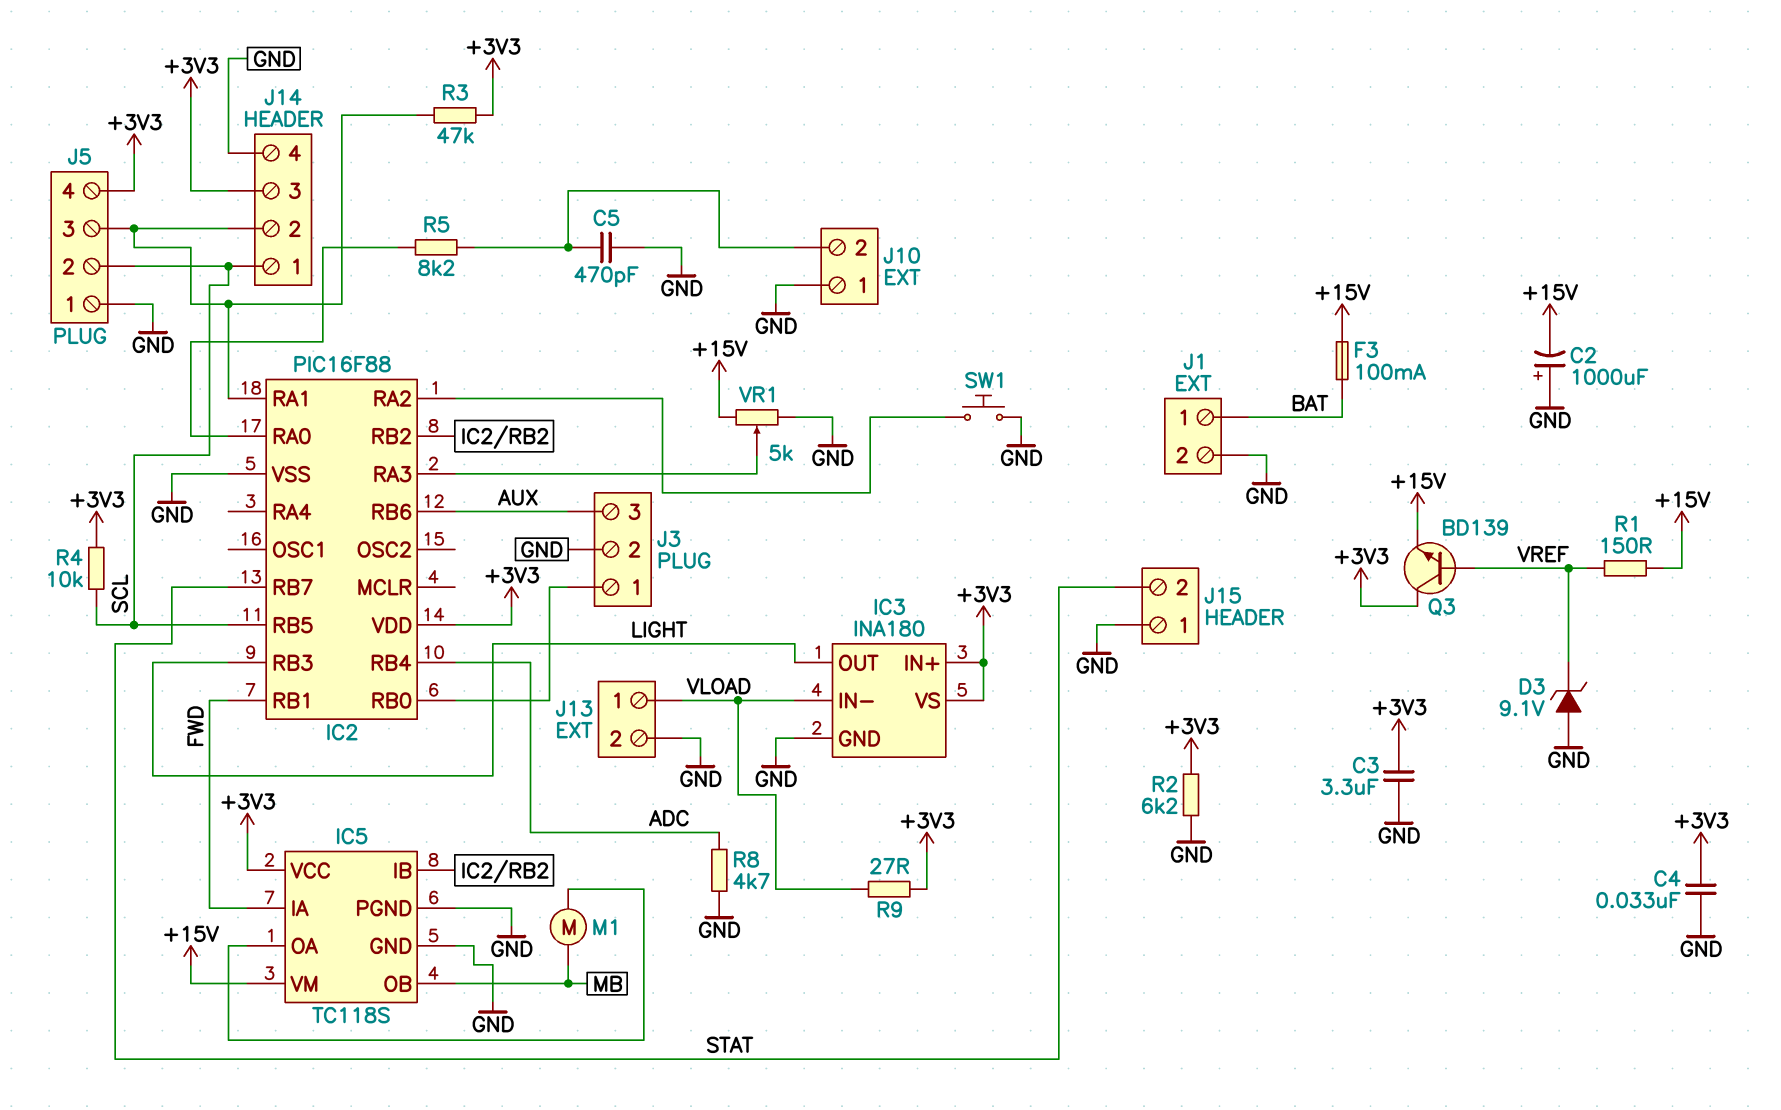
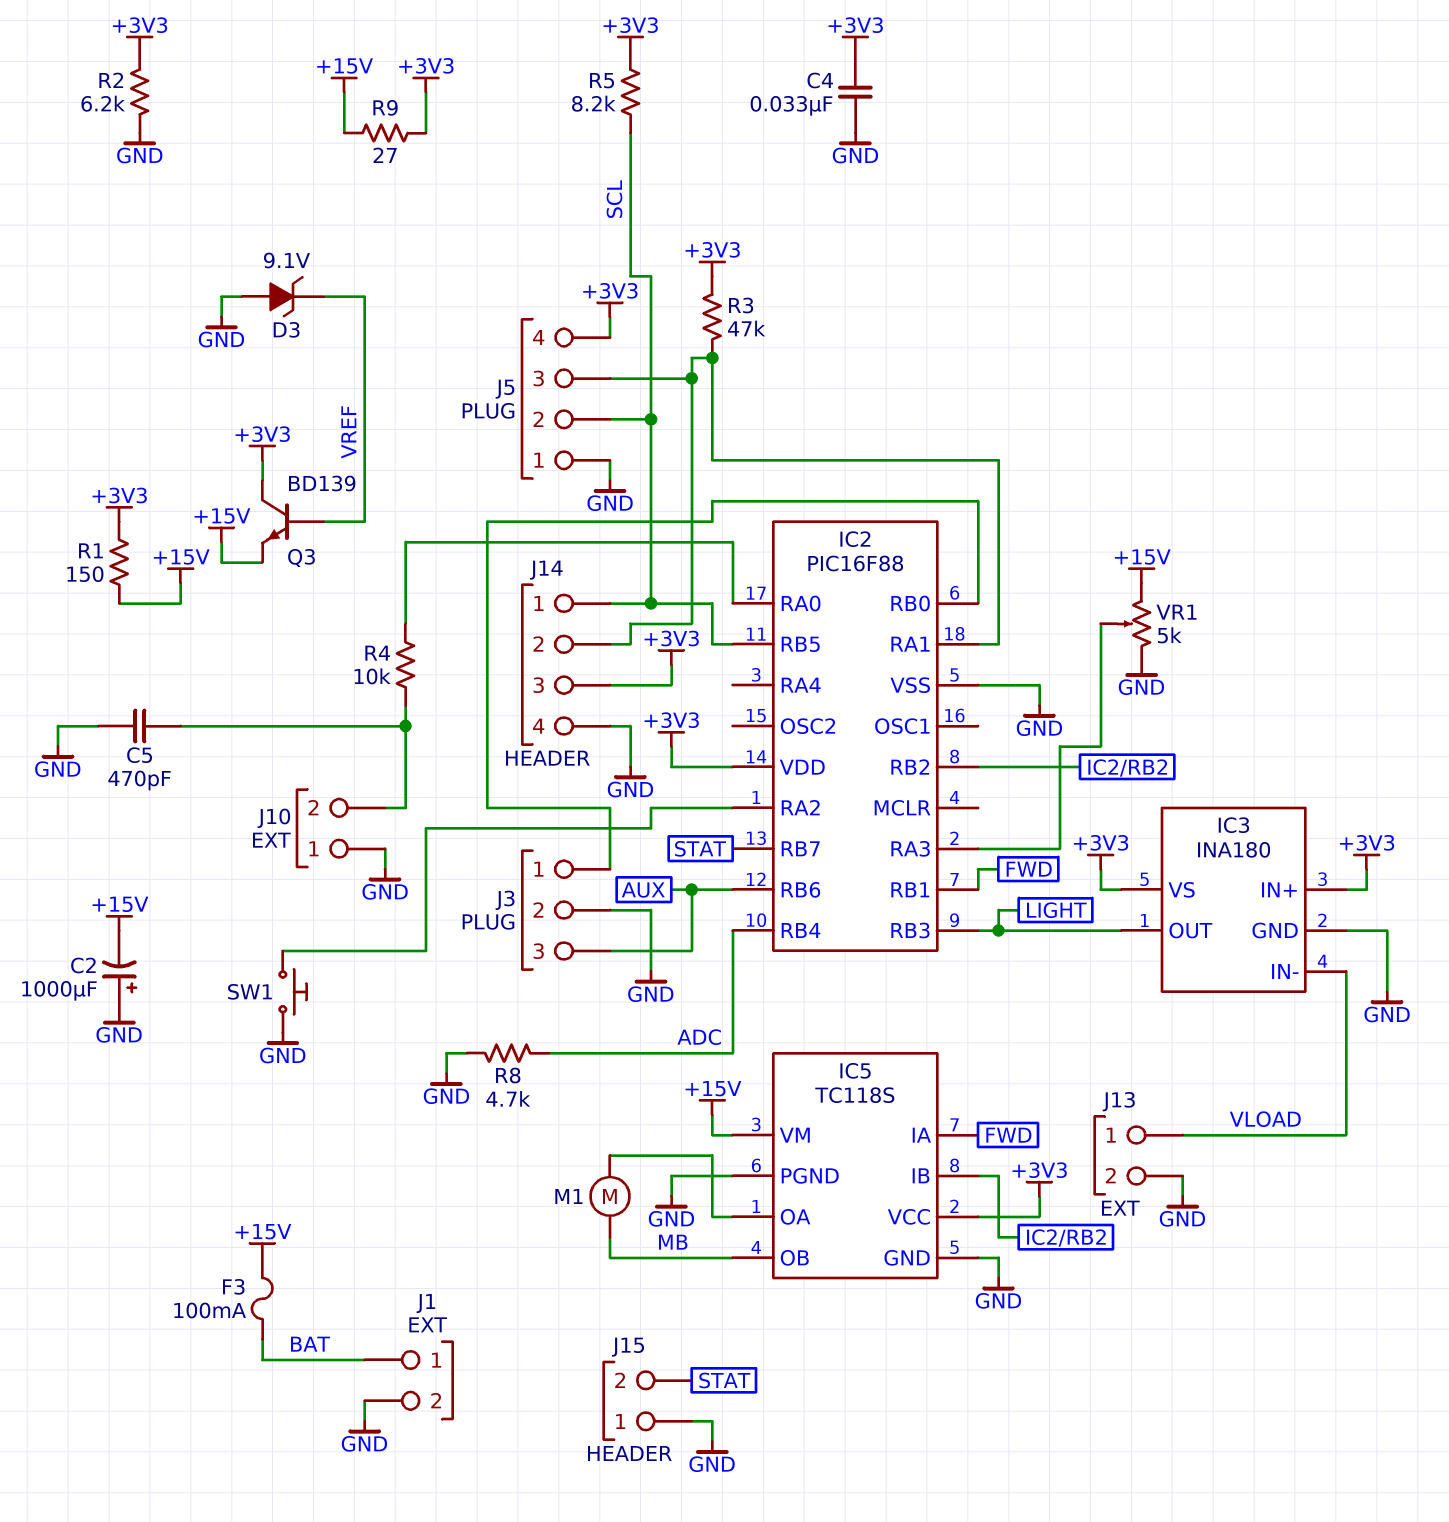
C3: 3.3uF (+3V3, GND) -> none
R1: 150 (+15V, VREF) -> 150 (+3V3, +15V)
R4: 10k (+3V3, SCL) -> 10k (IC2/RA0, J10/2)
R5: 8.2k (IC2/RA0, J10/2) -> 8.2k (+3V3, SCL)
R9: 27 (+3V3, VLOAD) -> 27 (+3V3, +15V)

